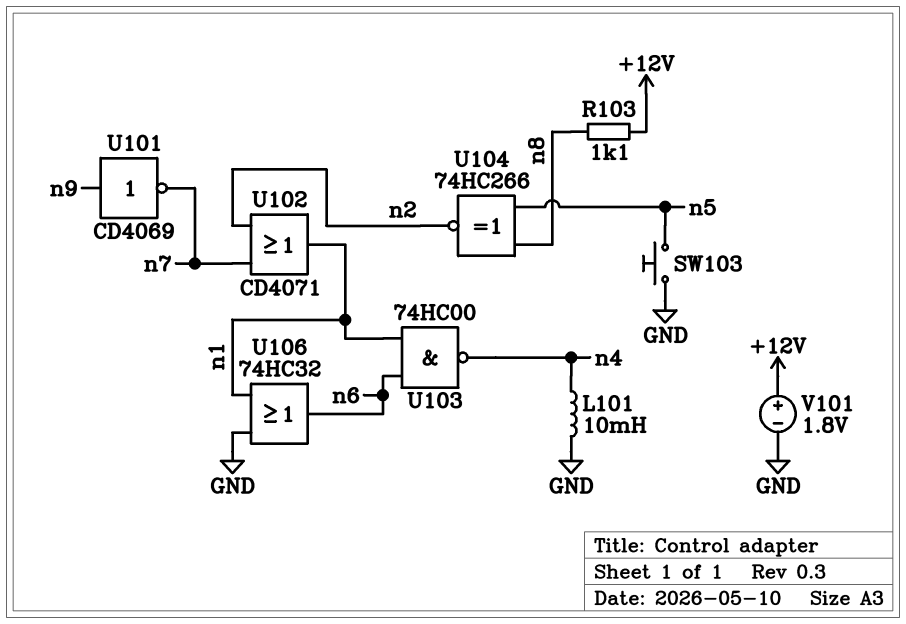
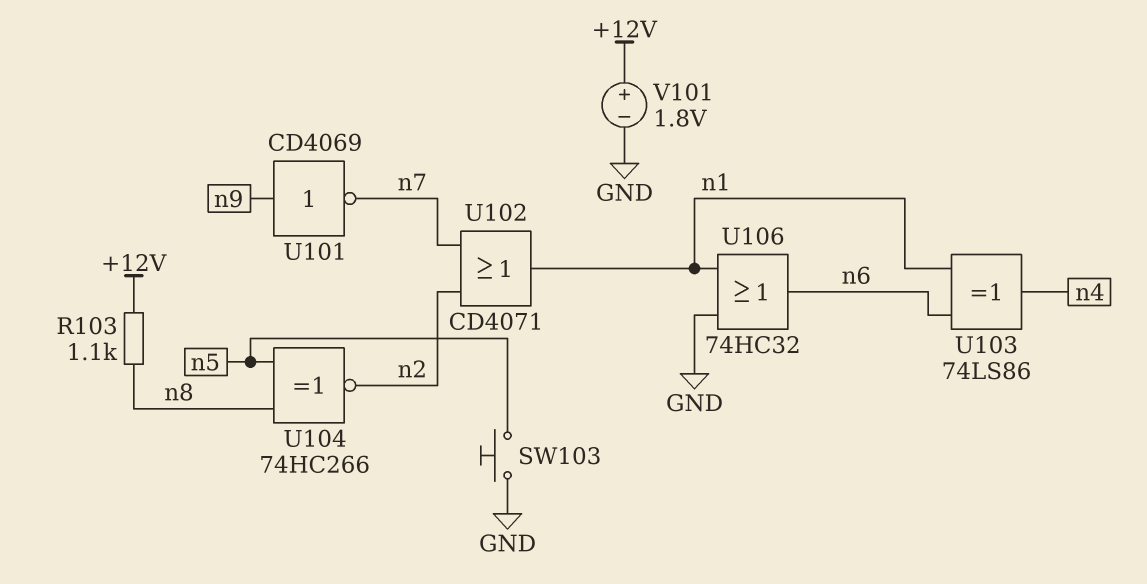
L101: 10mH (GND, n4) -> none
U103: NAND 74HC00 (in n1, in n6, out n4) -> XOR 74LS86 (in n1, in n6, out n4)

